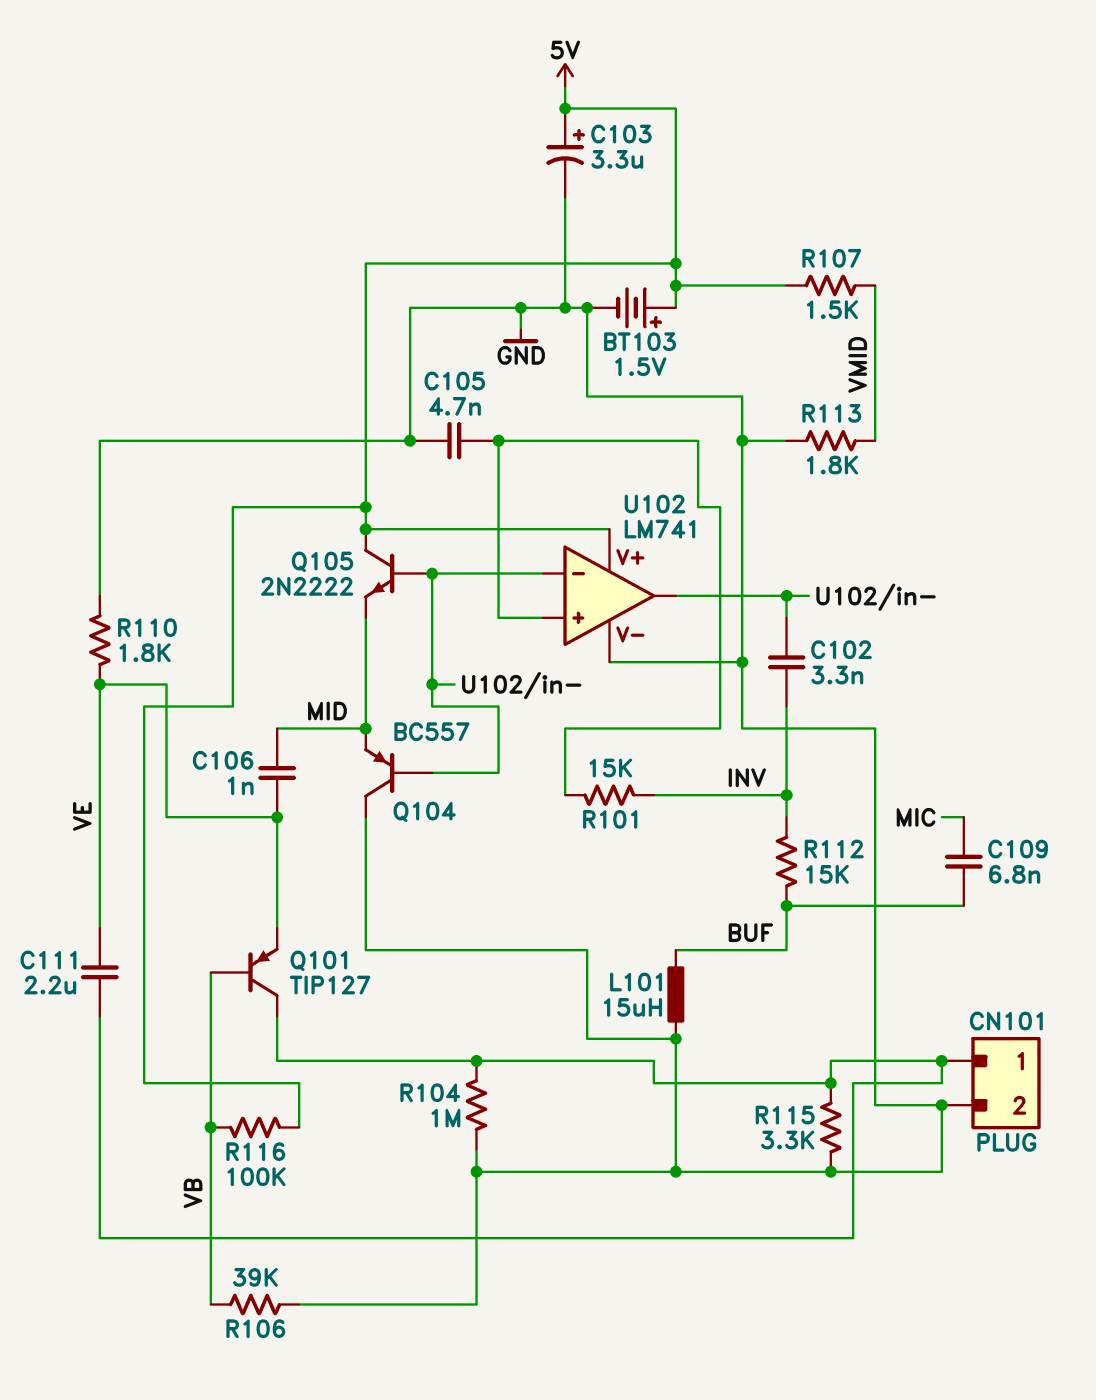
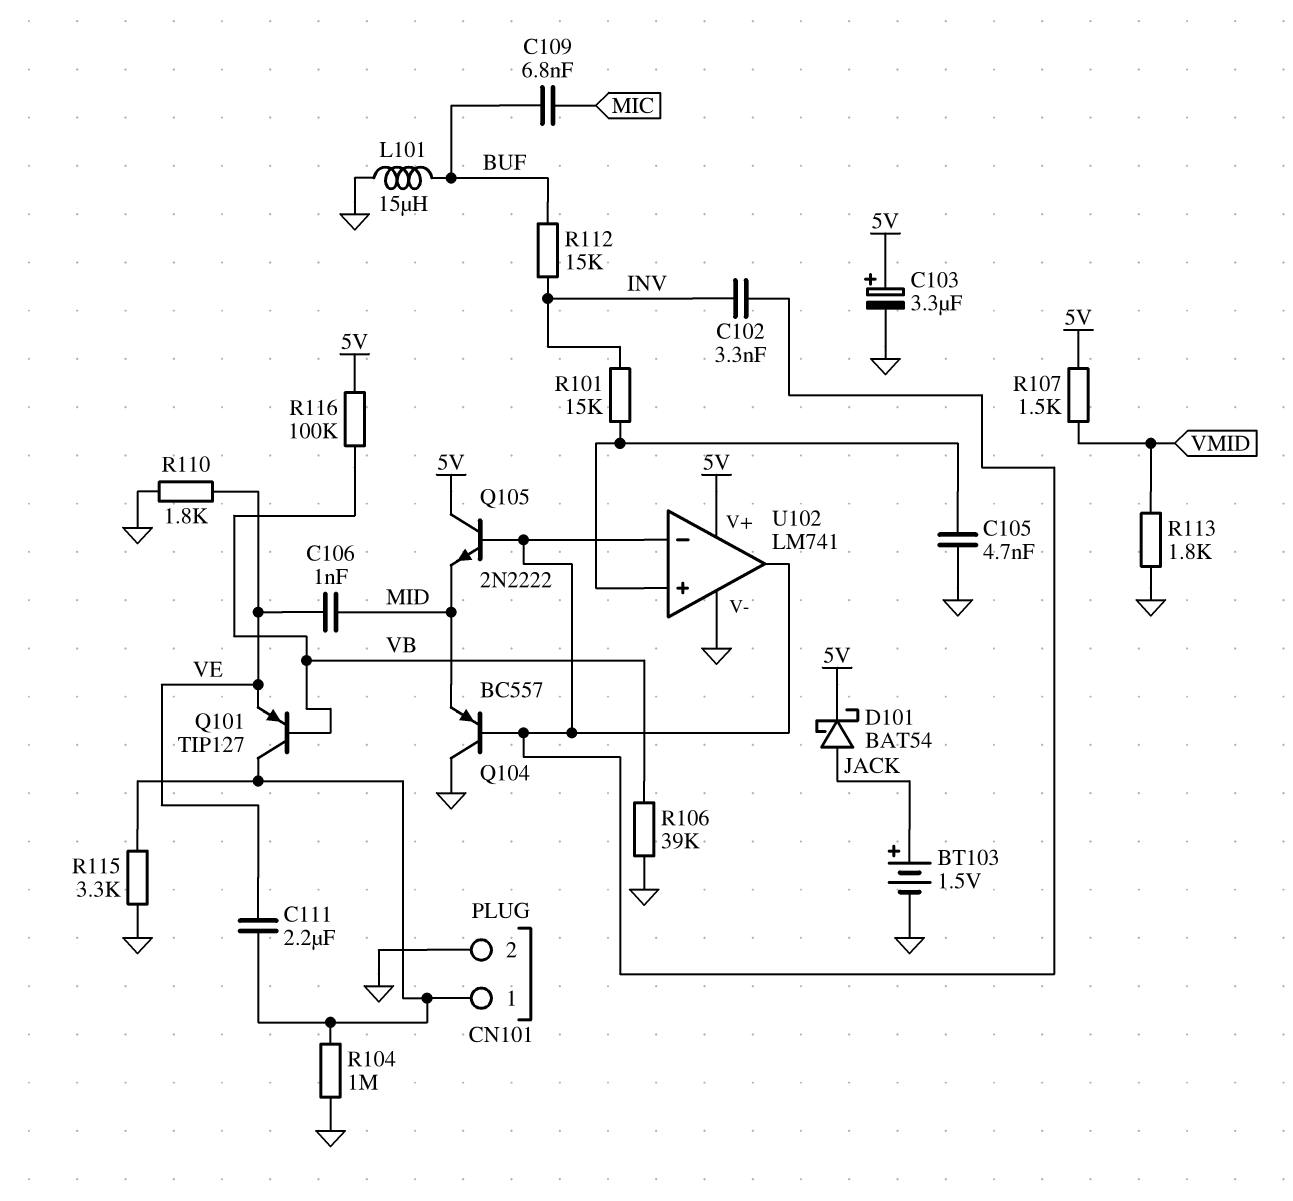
BT103: 1.5V (plus 5V, minus GND) -> 1.5V (plus JACK, minus GND)
D101: none -> schottky BAT54 (A JACK, K 5V)

